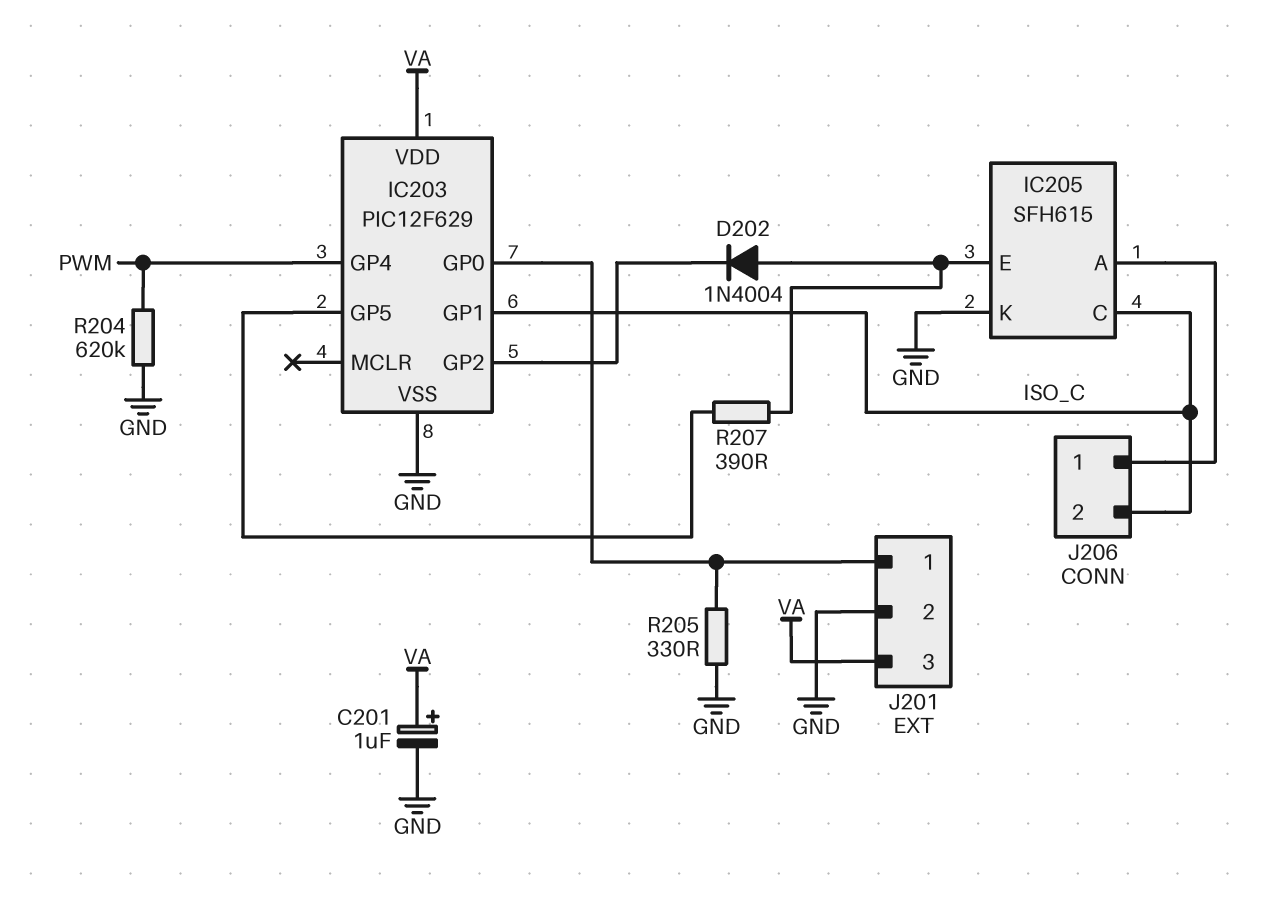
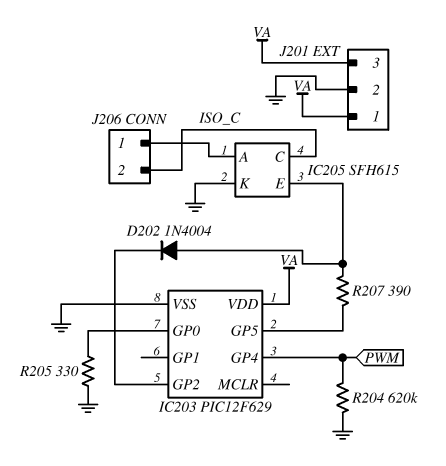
C201: 1uF (plus VA, minus GND) -> none
IC203 pin GP1: ISO_C -> none
J201 pin 1: IC203/GP0 -> VA

